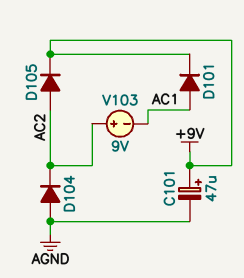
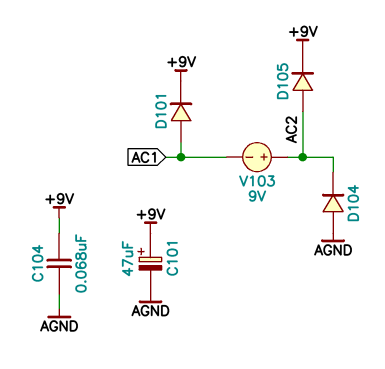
C104: none -> 68nF (+9V, AGND)

